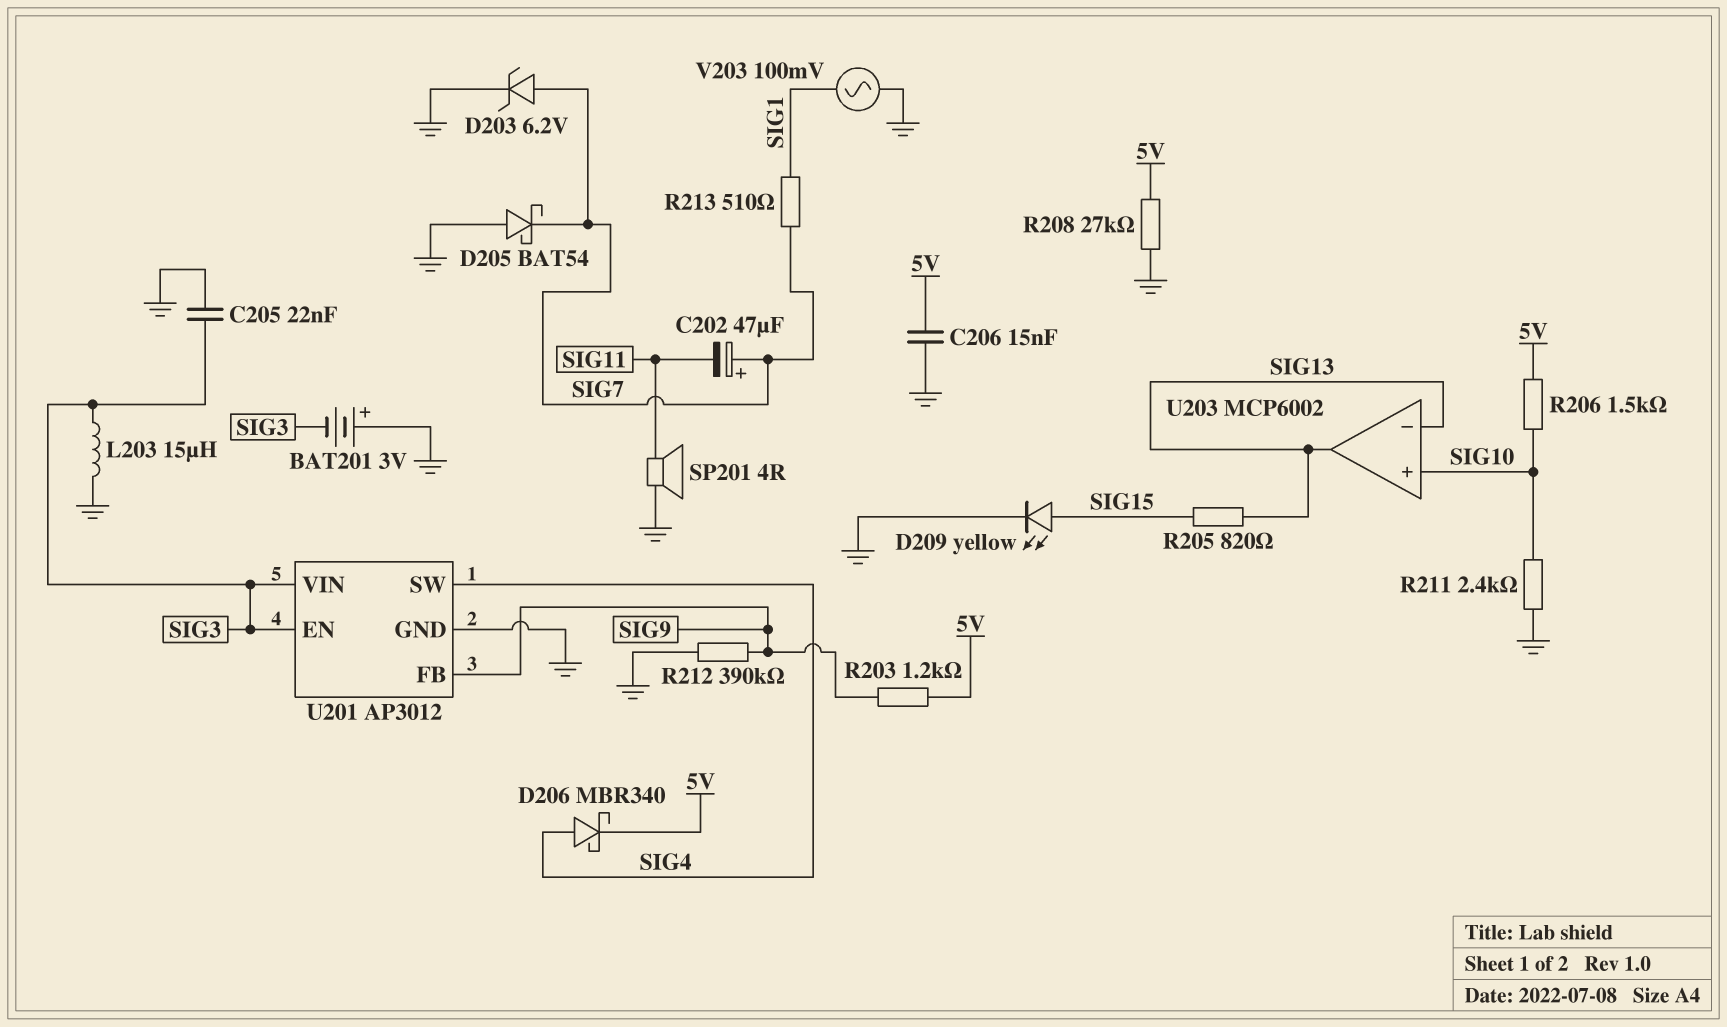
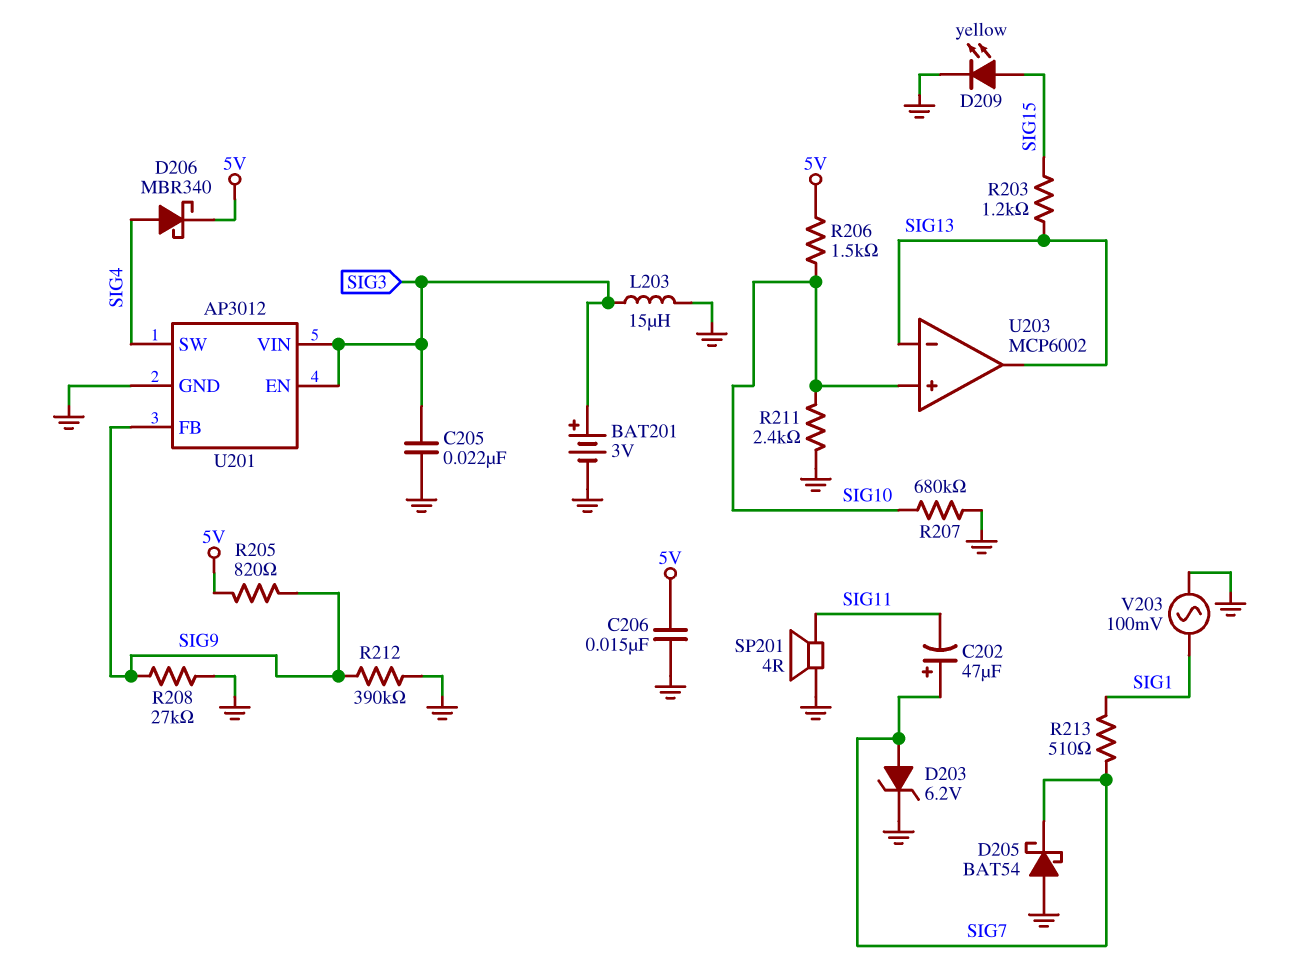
BAT201: 3V (plus GND, minus SIG3) -> 3V (plus SIG3, minus GND)
R203: 1.2k (5V, SIG9) -> 1.2k (SIG13, SIG15)
R205: 820 (SIG13, SIG15) -> 820 (5V, SIG9)
R207: none -> 680k (GND, SIG10)
R208: 27k (5V, GND) -> 27k (GND, SIG9)

